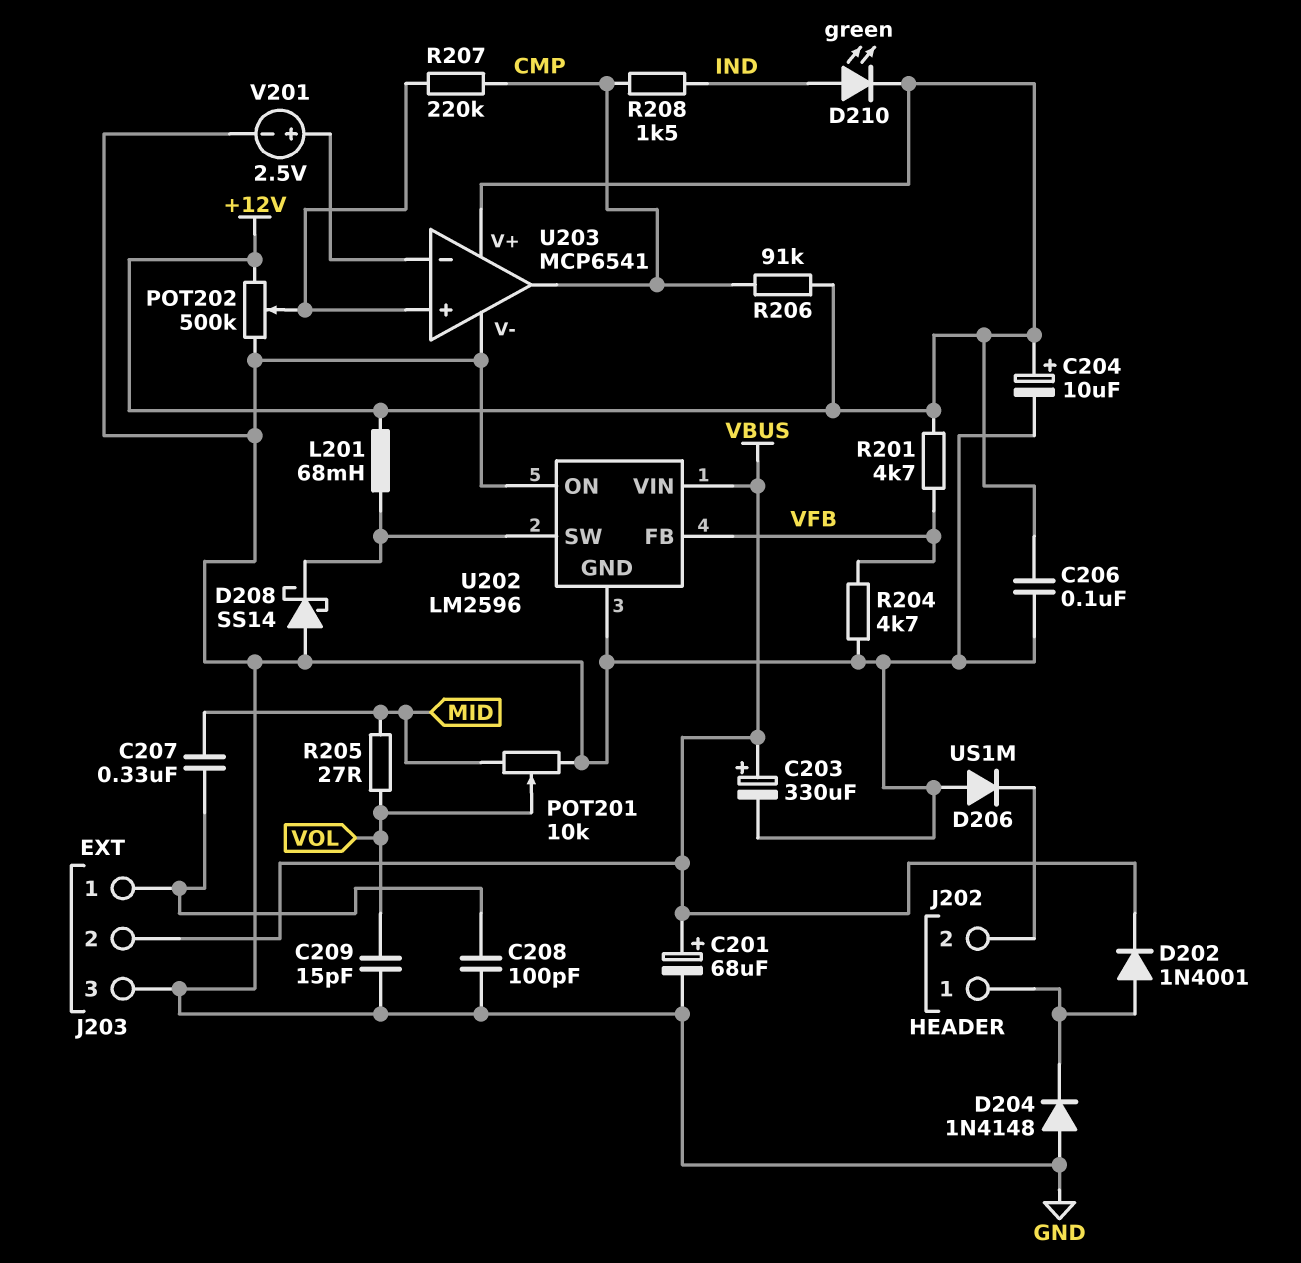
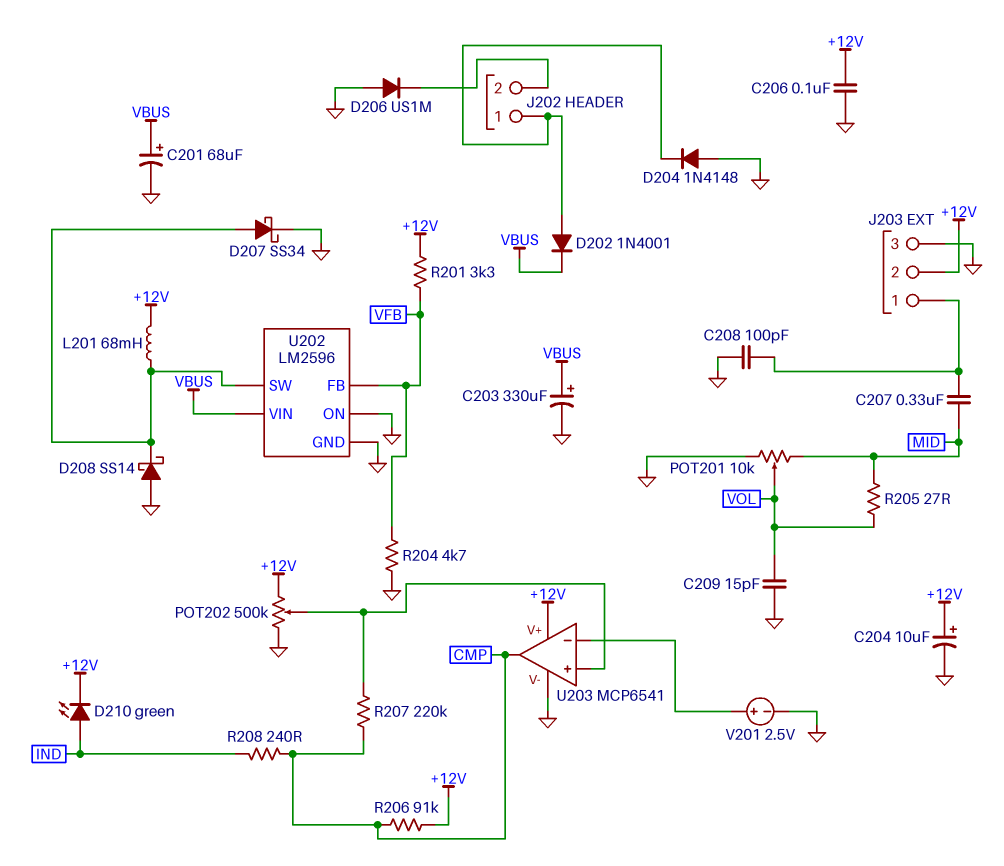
D207: none -> schottky SS34 (A U202/SW, K GND)
J203 pin 2: VBUS -> +12V
R201: 4.7k (+12V, VFB) -> 3.3k (+12V, VFB)
R208: 1.5k (CMP, IND) -> 240 (CMP, IND)

